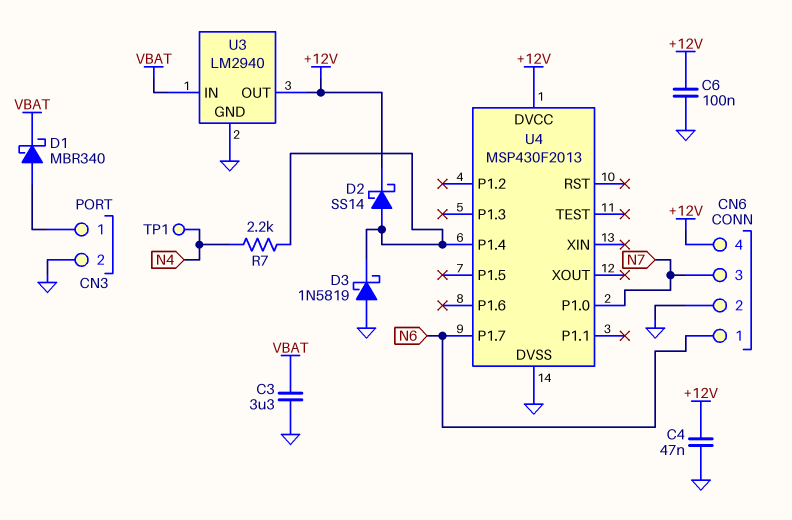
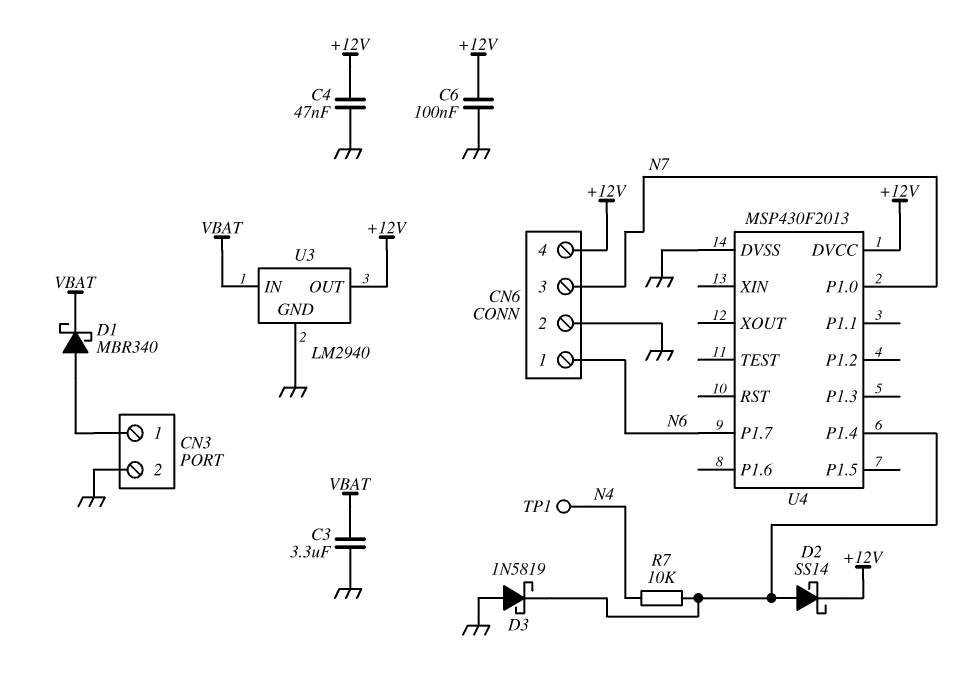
R7: 2.2k (N4, U4/P1.4) -> 10k (N4, U4/P1.4)

